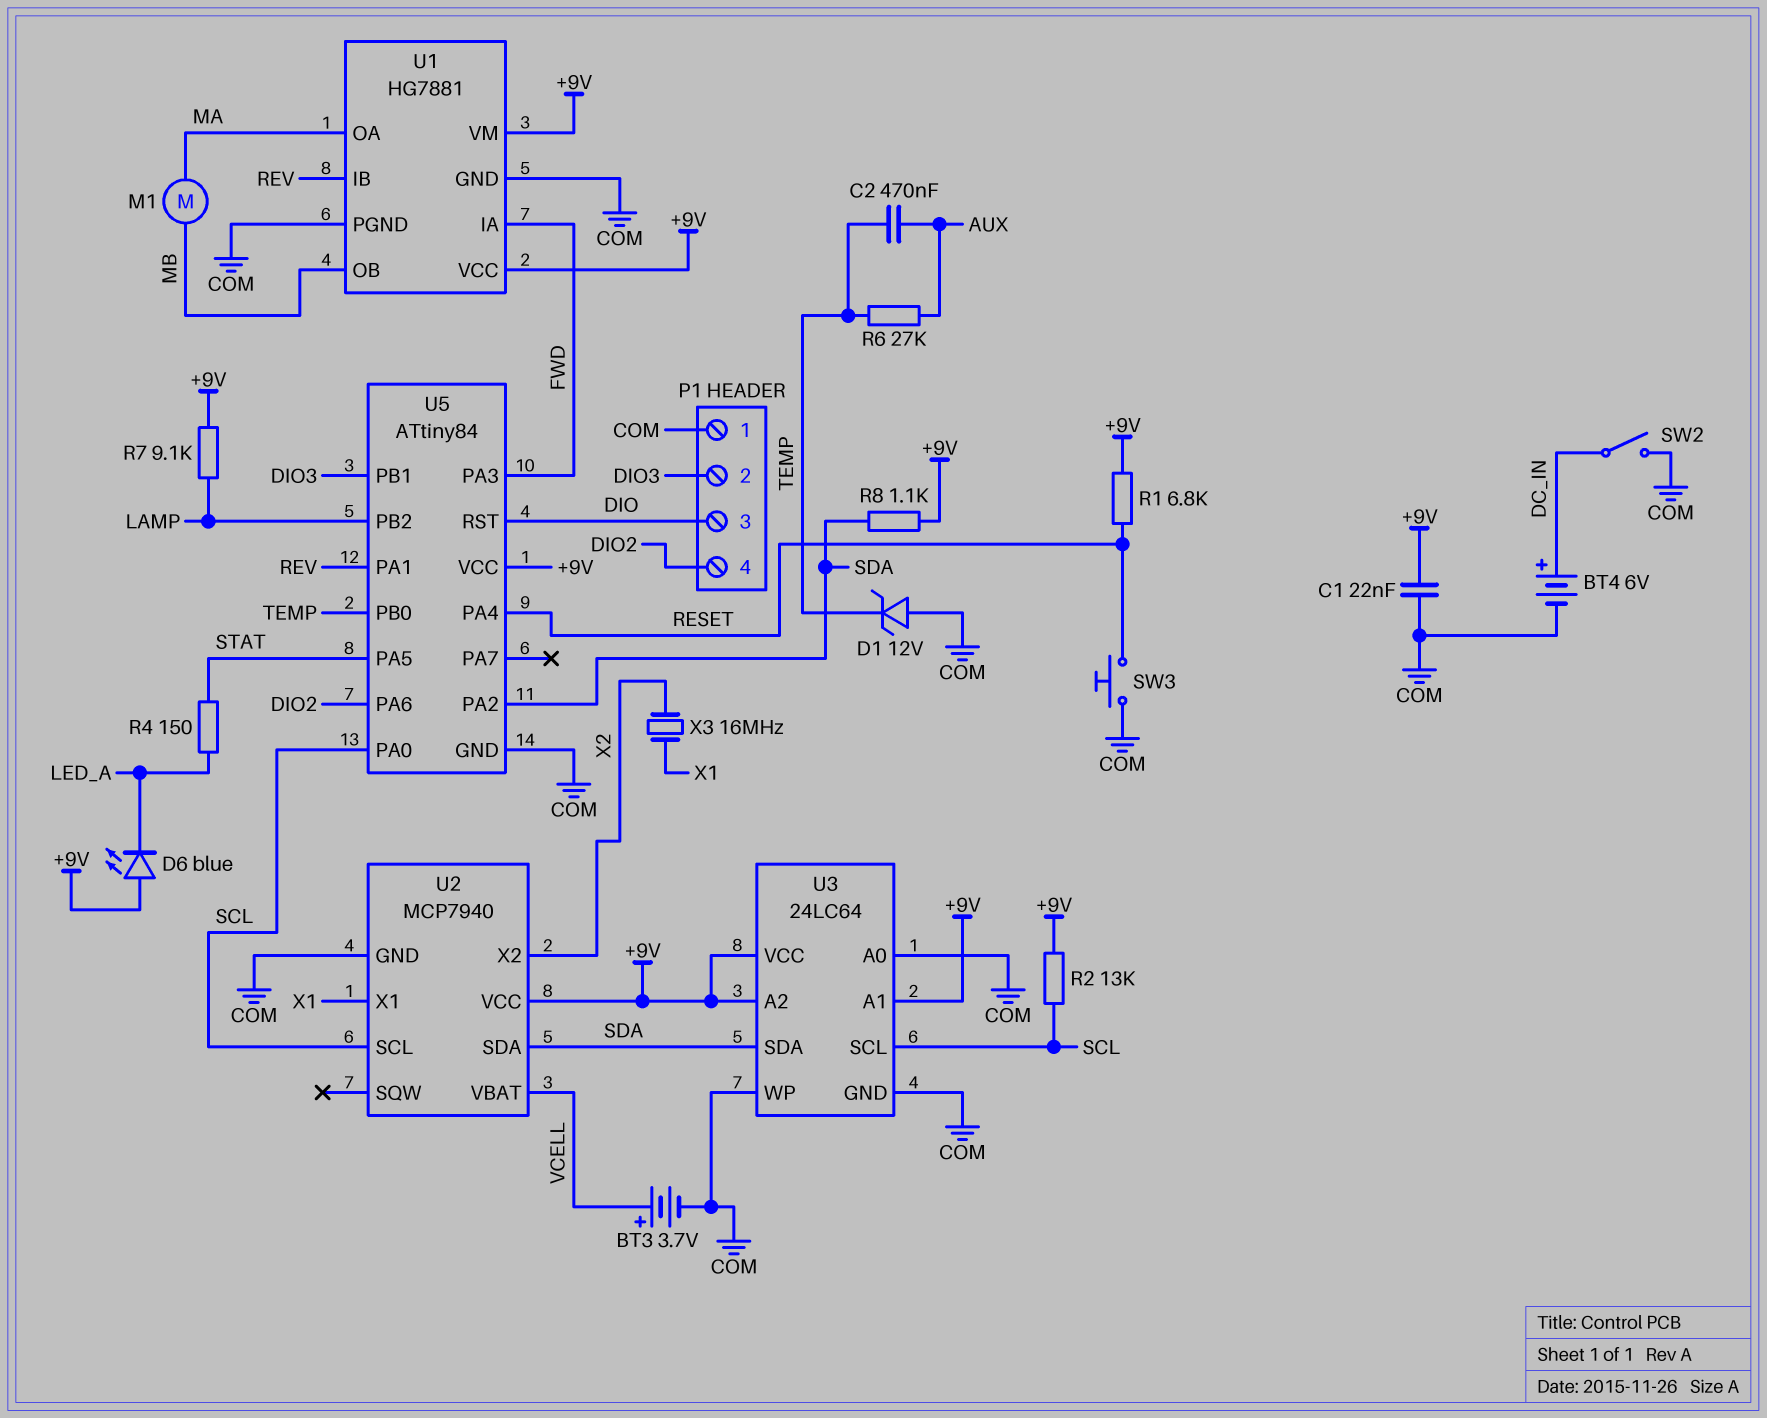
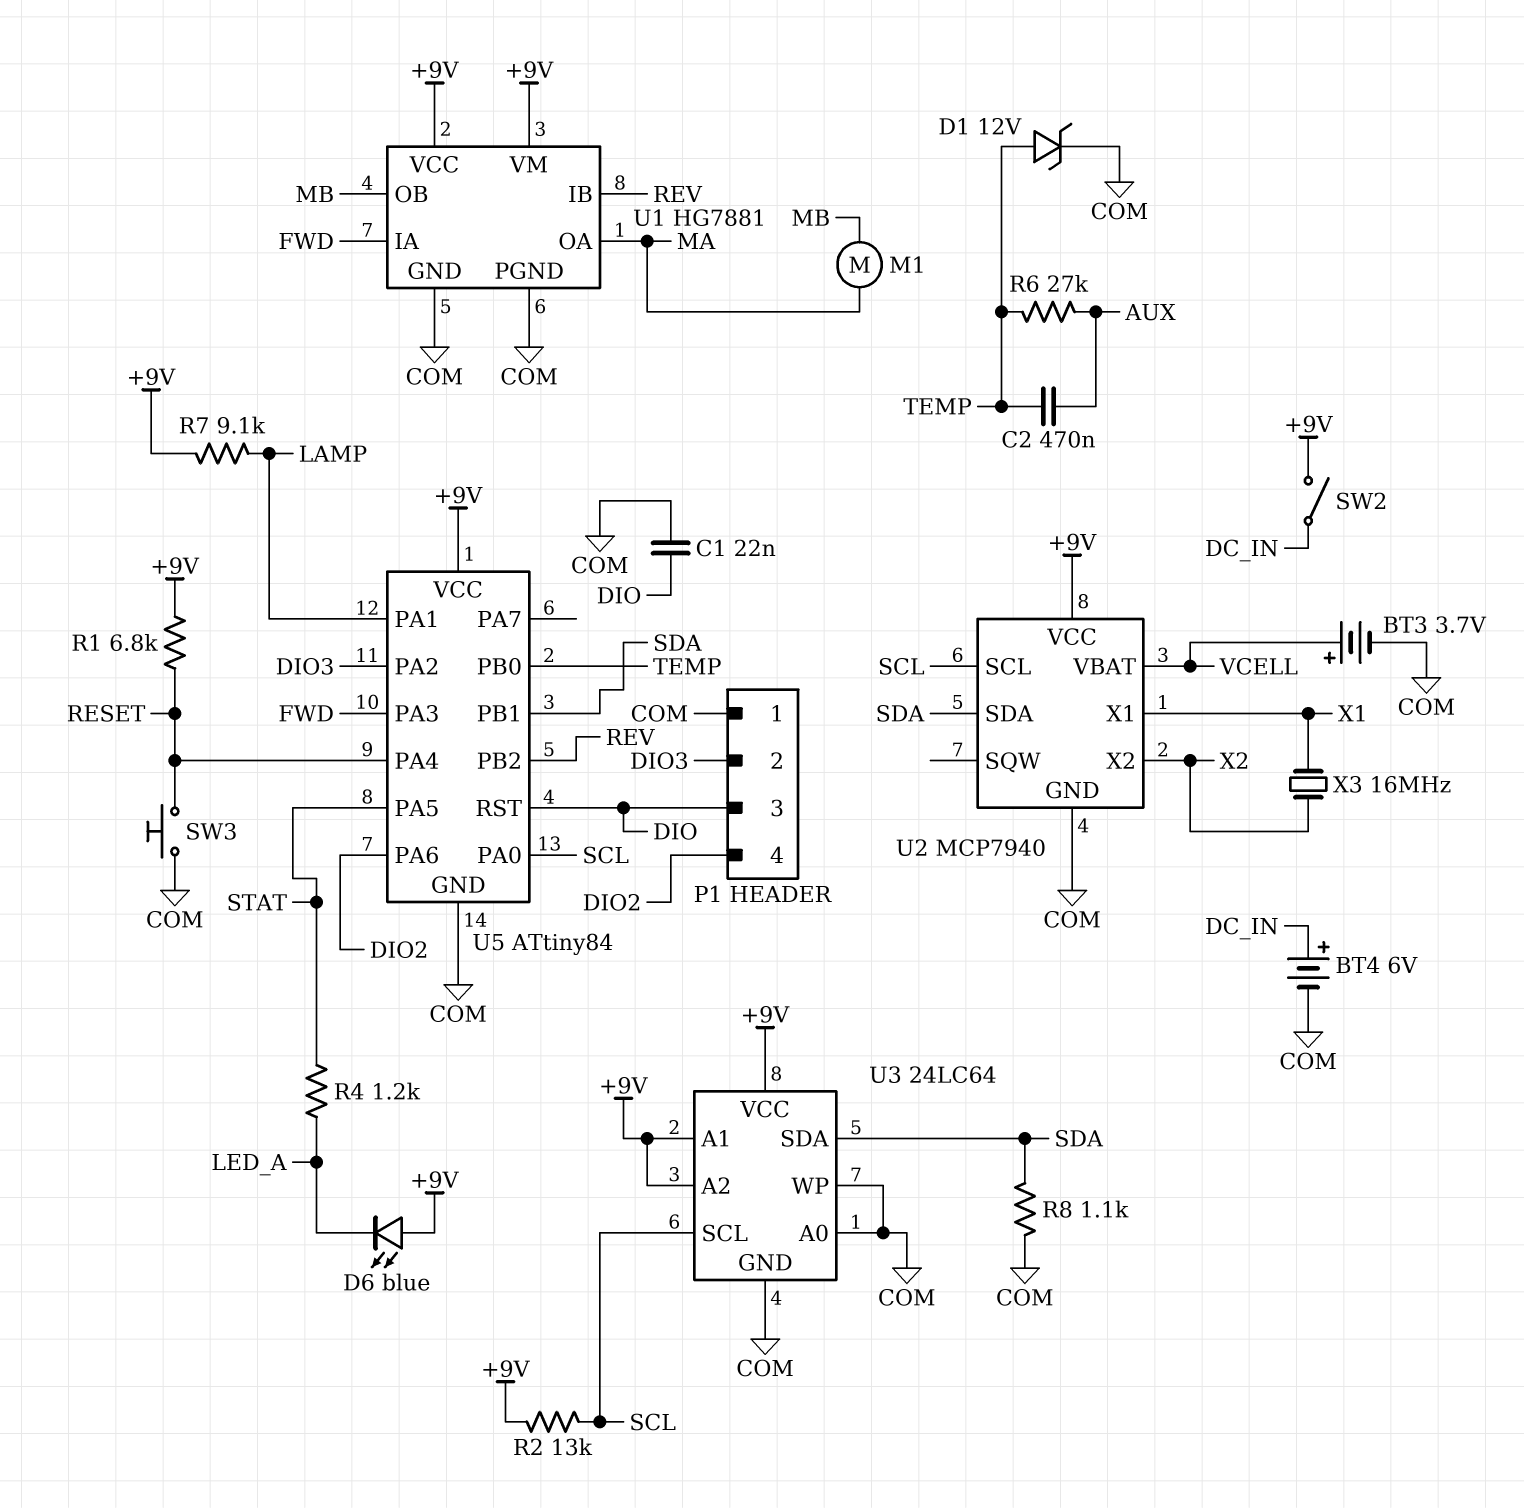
C1: 22nF (+9V, COM) -> 22nF (COM, DIO)
D1: zener 12V (A COM, K TEMP) -> zener 12V (A TEMP, K COM)
R4: 150 (LED_A, STAT) -> 1.2k (LED_A, STAT)
R8: 1.1k (+9V, SDA) -> 1.1k (COM, SDA)
SW2: switch (COM, DC_IN) -> switch (+9V, DC_IN)
U5 pin PA1: REV -> LAMP
U5 pin PA2: SDA -> DIO3
U5 pin PB1: DIO3 -> SDA
U5 pin PB2: LAMP -> REV

